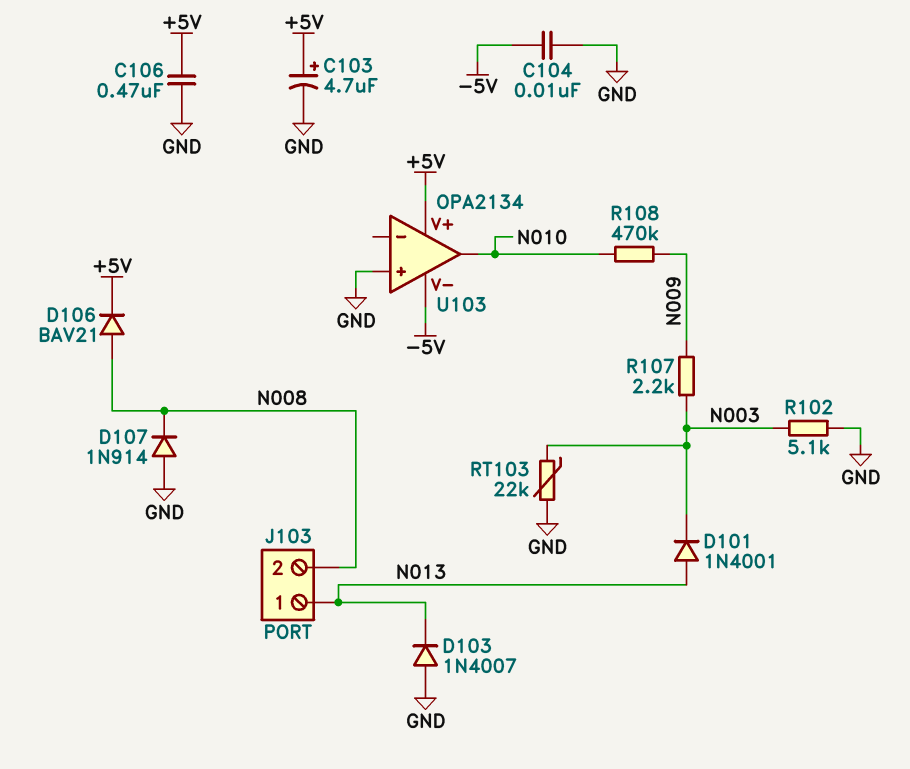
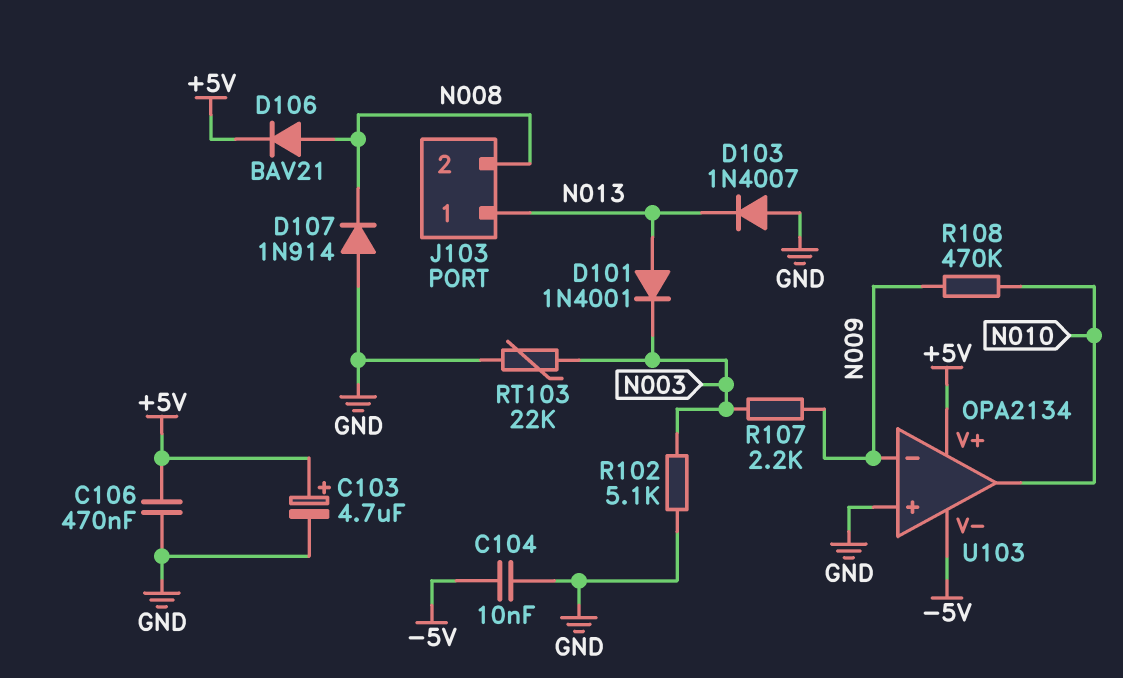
U103 pin in-: none -> N009

